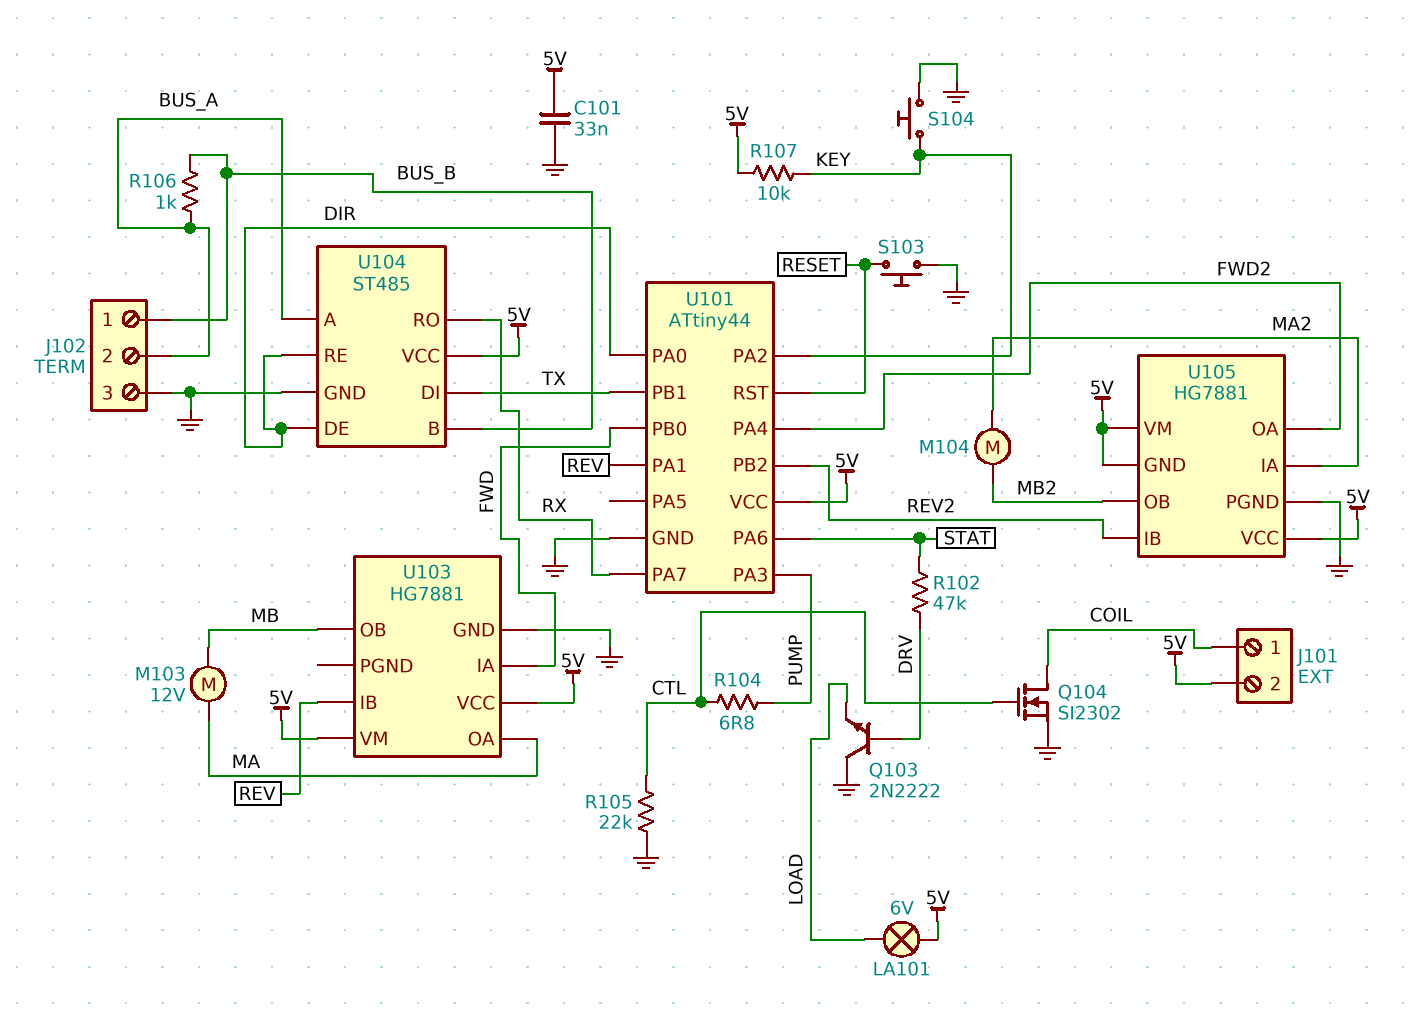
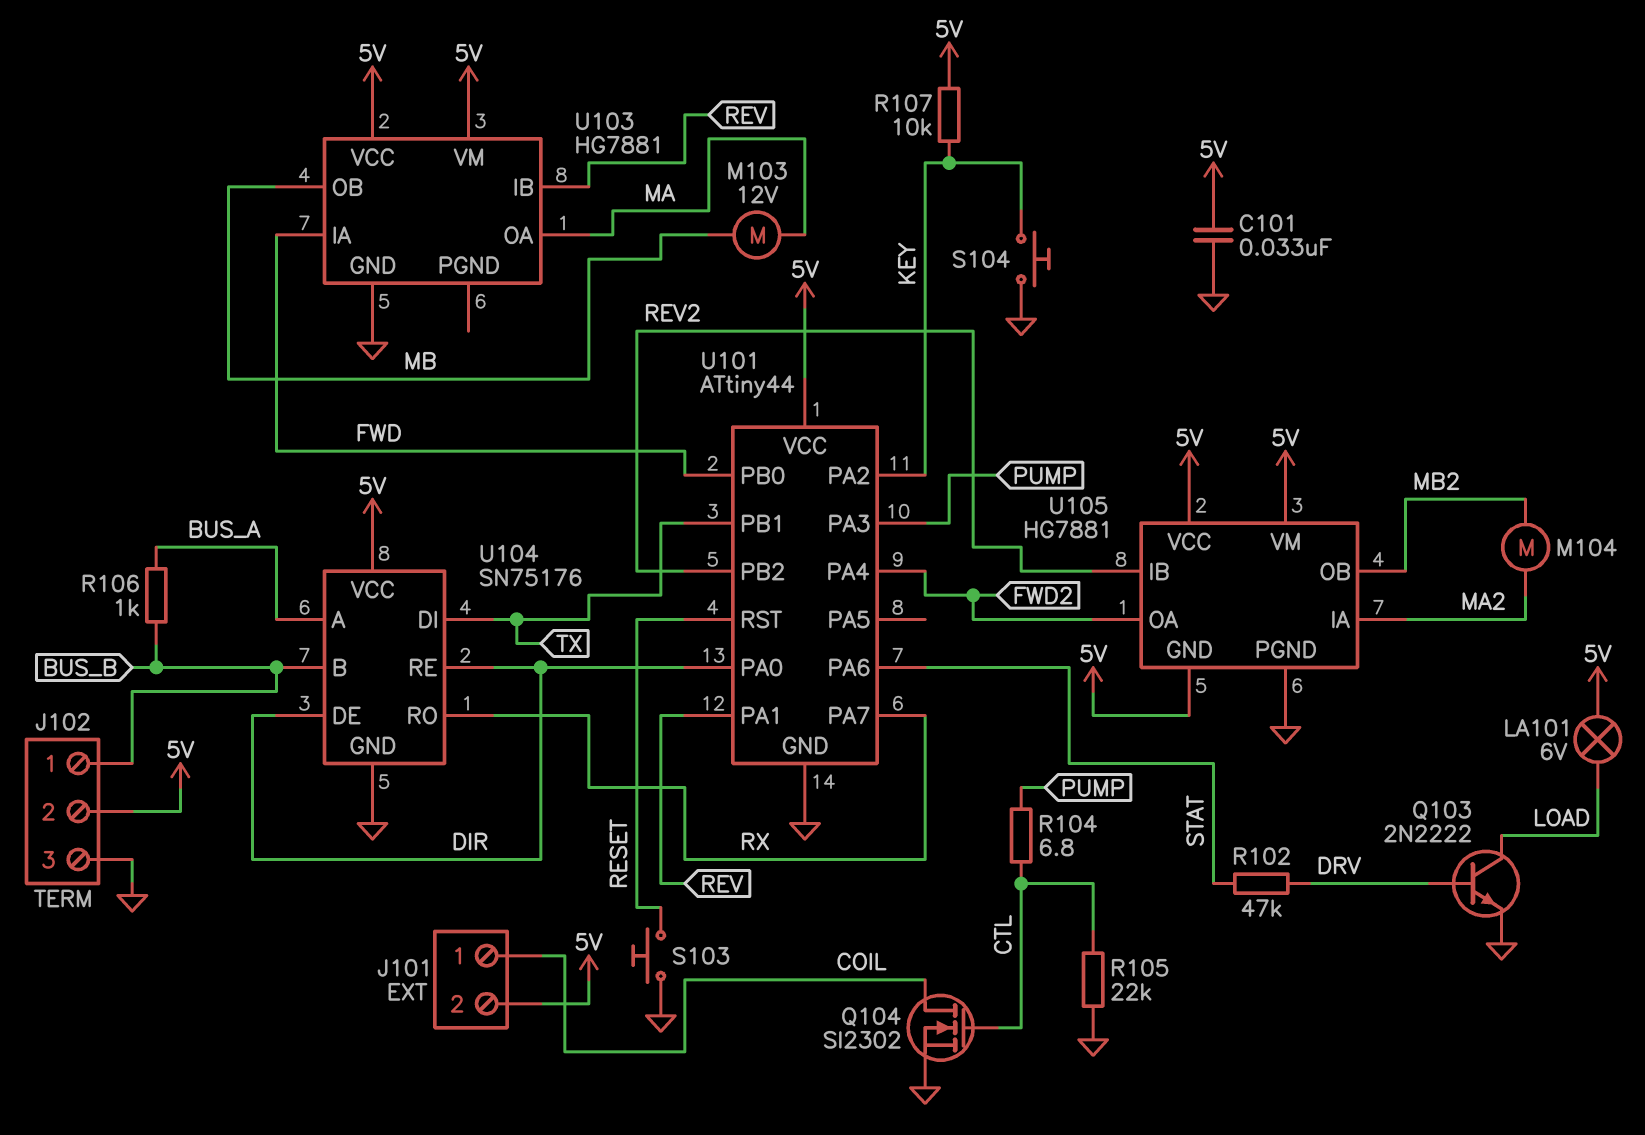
J102 pin 2: BUS_A -> 5V
Q103: NPN 2N2222 (B DRV, C GND, E LOAD) -> NPN 2N2222 (B DRV, C LOAD, E GND)
U104: ST485 -> SN75176

